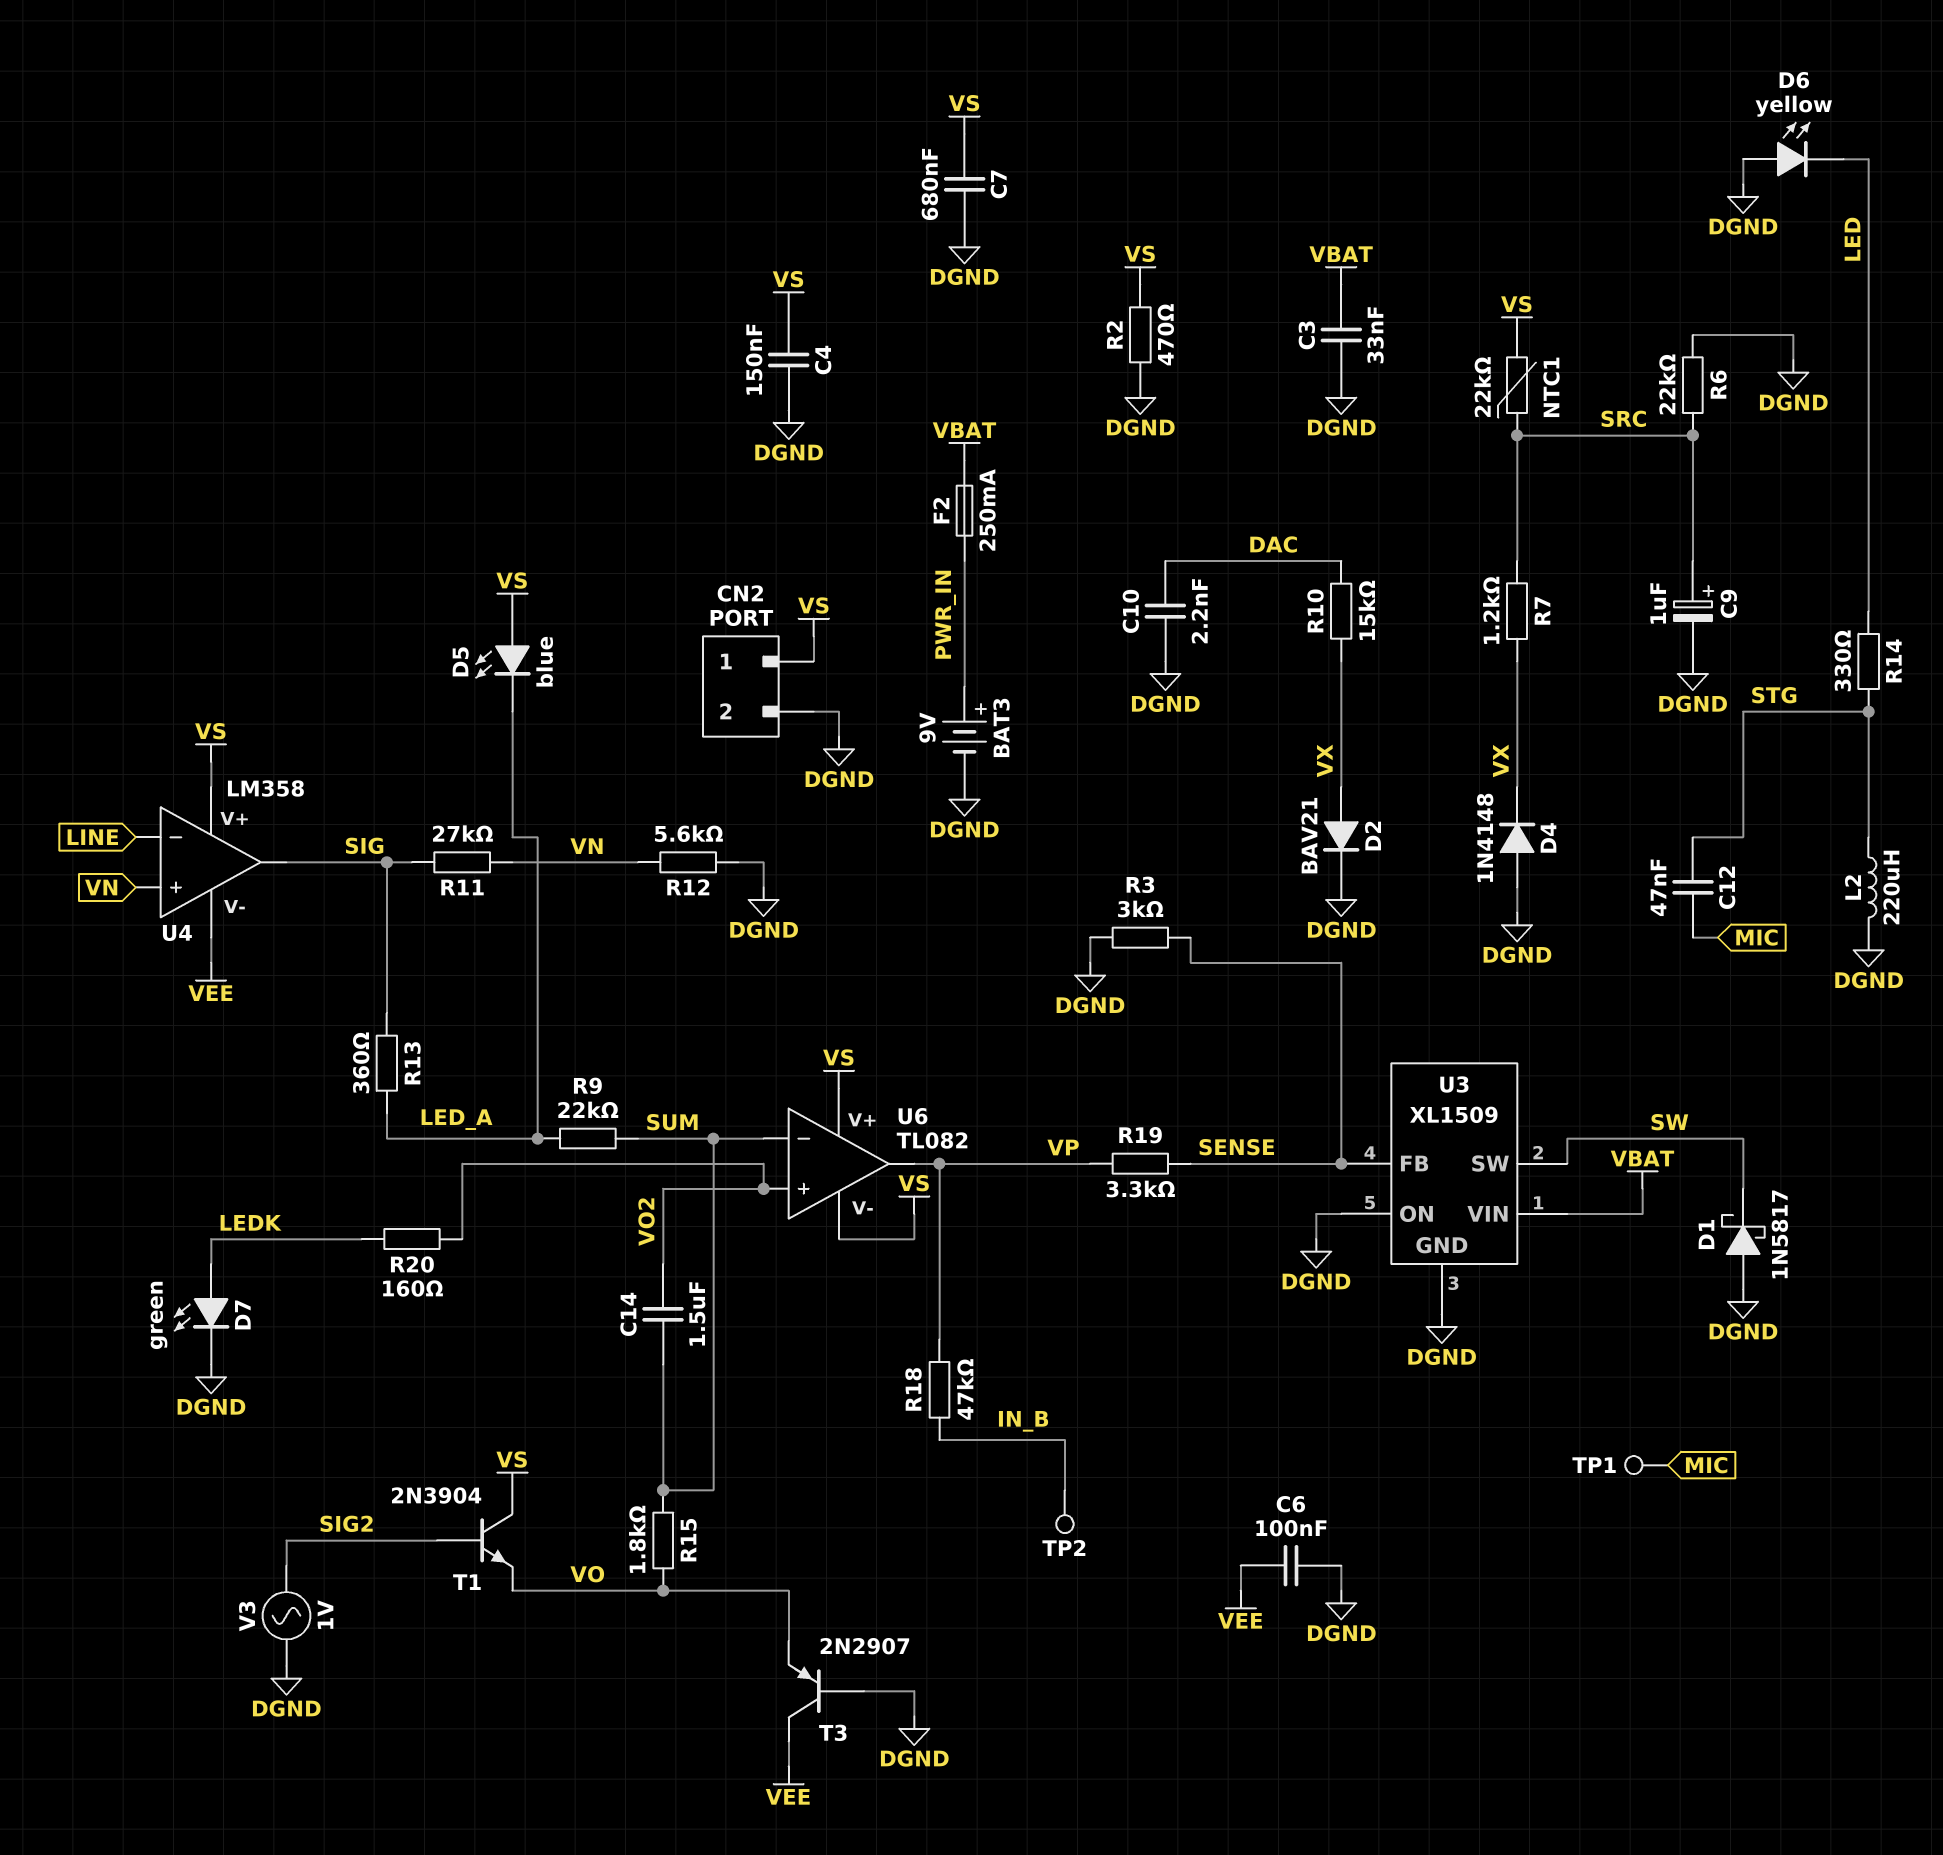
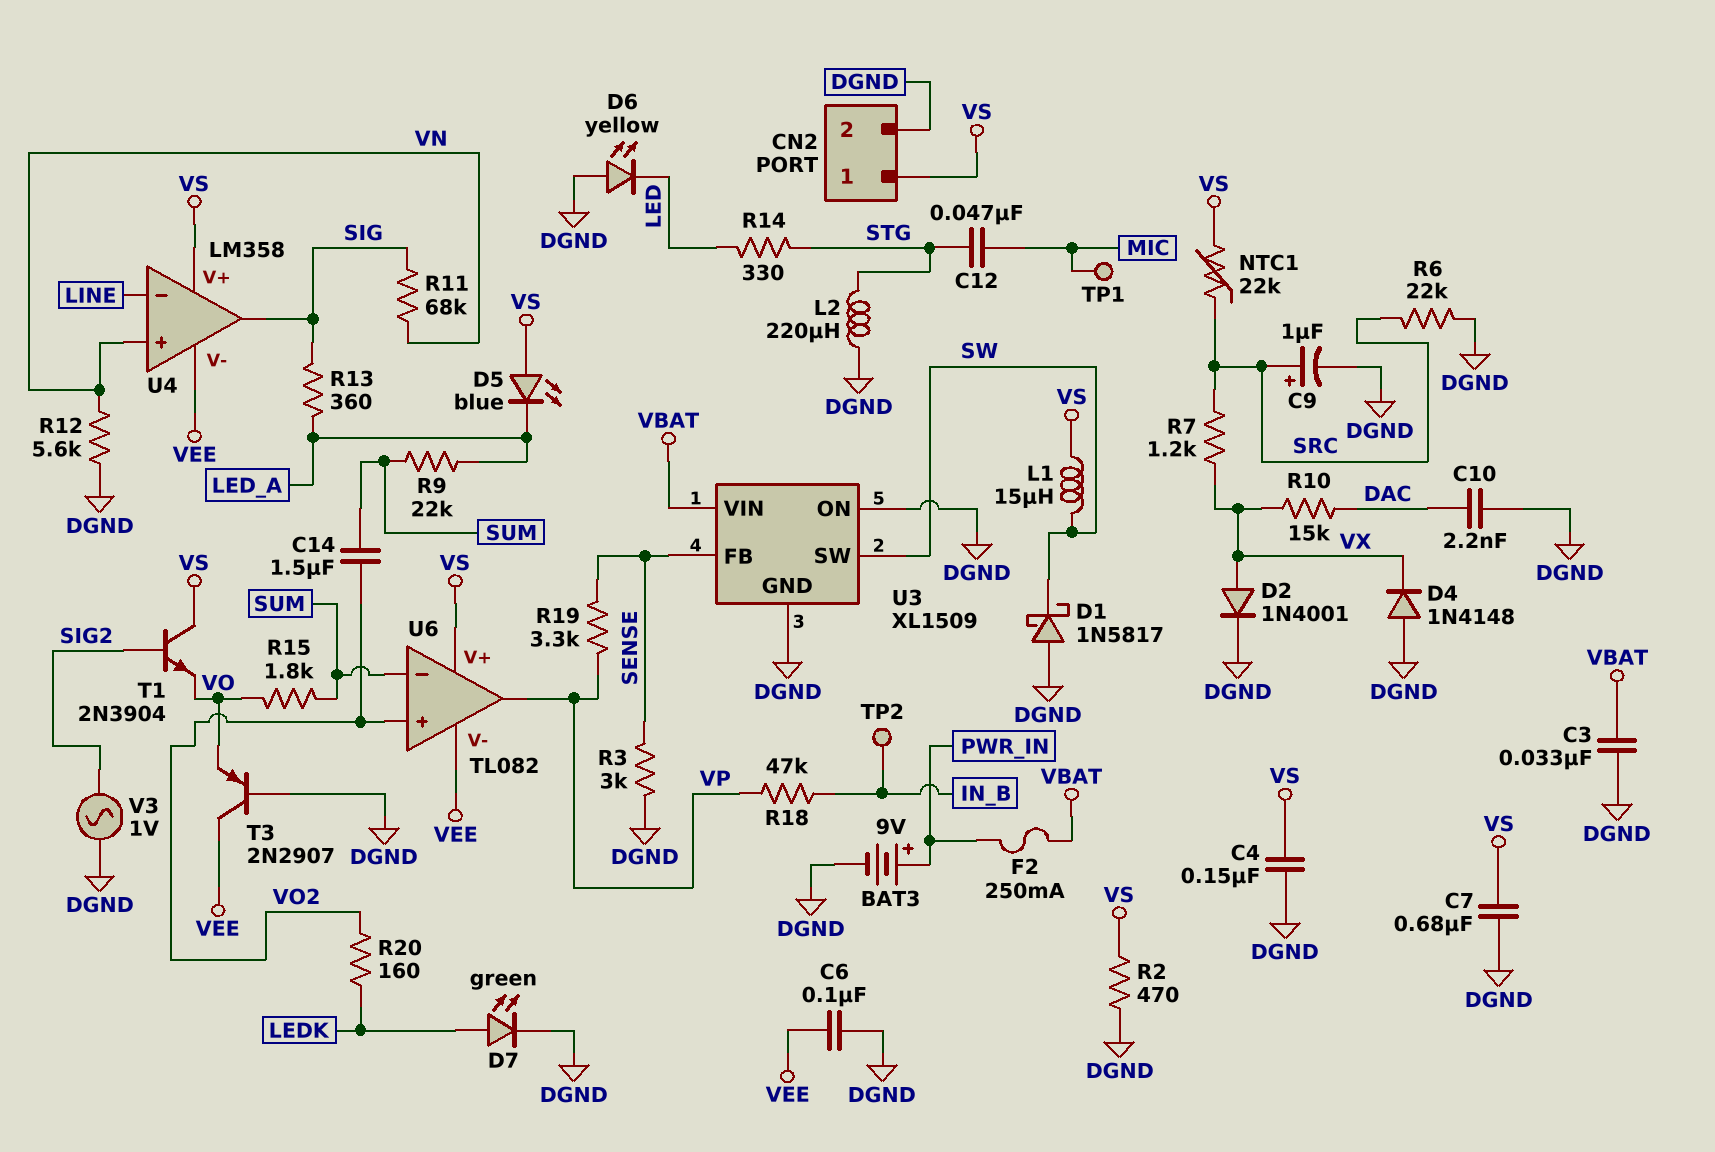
D2: diode BAV21 (A VX, K DGND) -> diode 1N4001 (A VX, K DGND)
L1: none -> 15uH (SW, VS)
R11: 27k (SIG, VN) -> 68k (SIG, VN)
U6 pin V-: VS -> VEE

